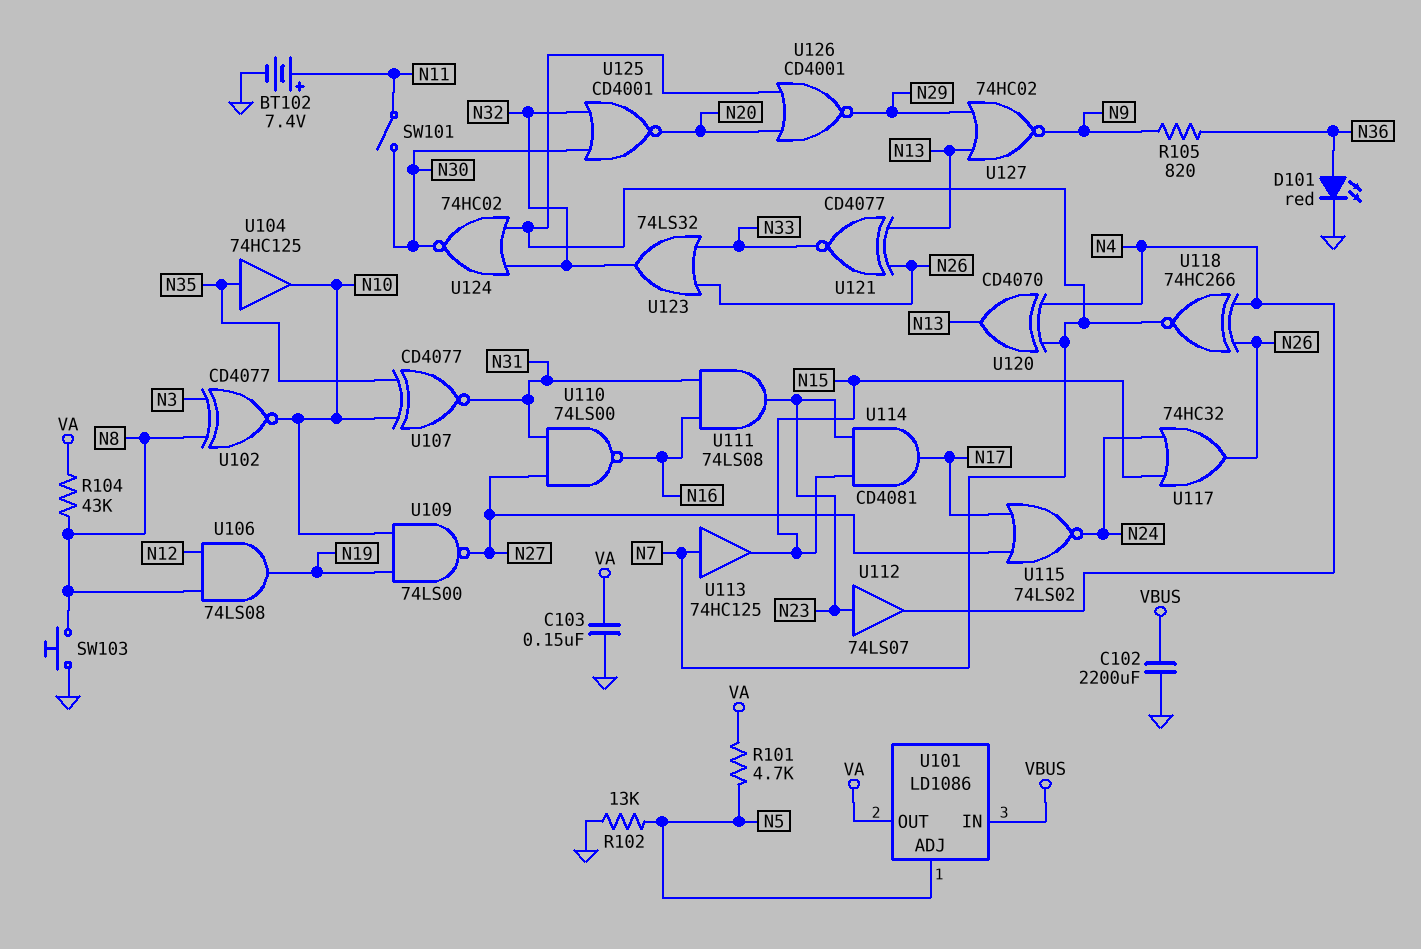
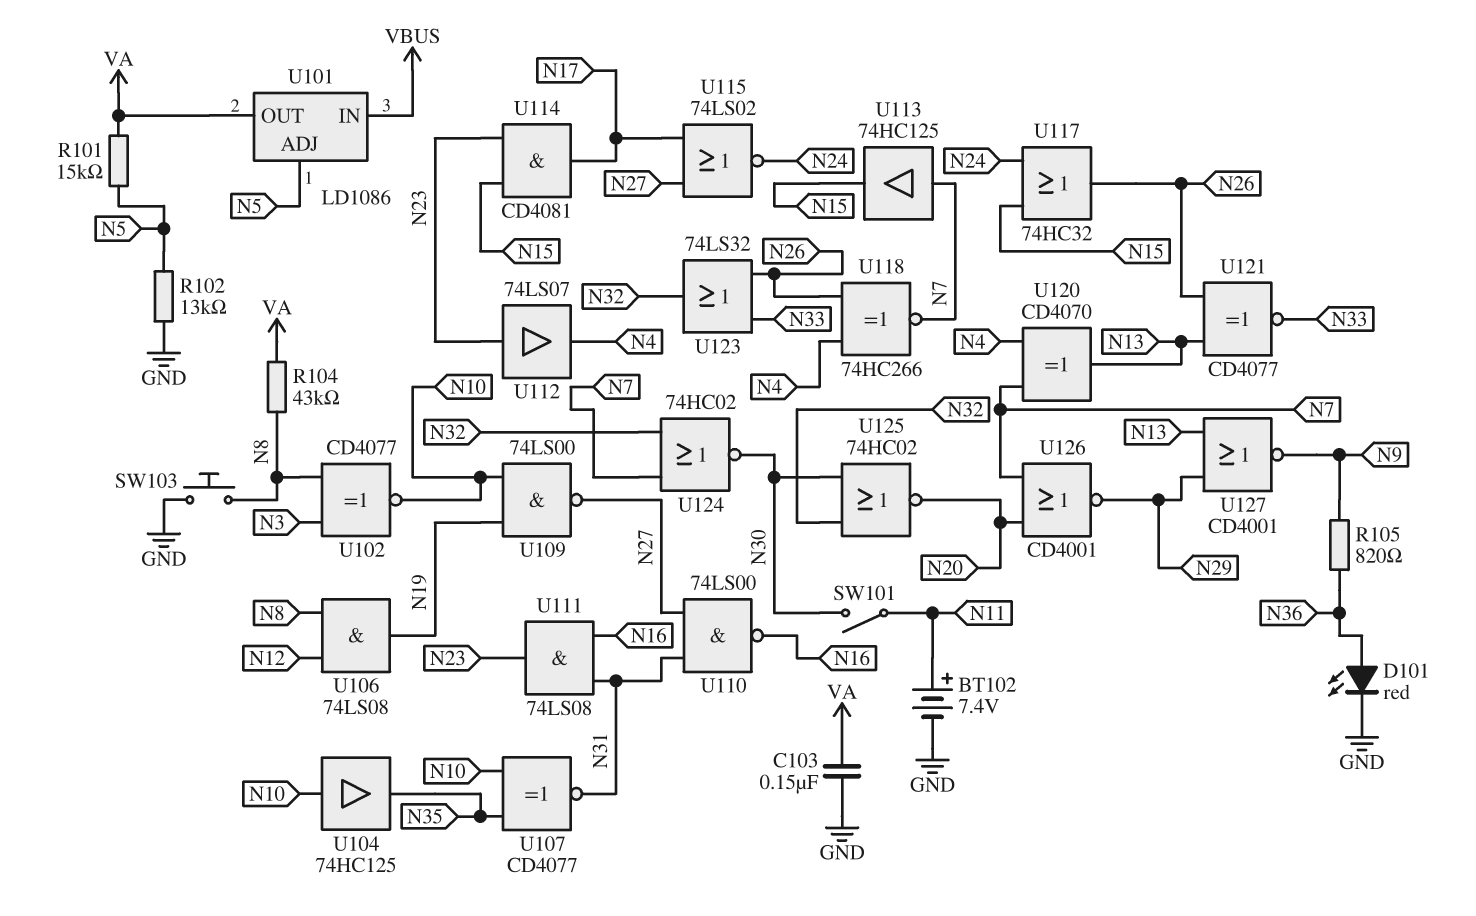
C102: 2200uF (GND, VBUS) -> none
R101: 4.7k (N5, VA) -> 15k (N5, VA)
U104: buffer 74HC125 (in N35, out N10) -> buffer 74HC125 (in N10, out N35)
U125: NOR CD4001 (in N30, in N32, out N20) -> NOR 74HC02 (in N30, in N32, out N20)
U127: NOR 74HC02 (in N13, in N29, out N9) -> NOR CD4001 (in N13, in N29, out N9)

